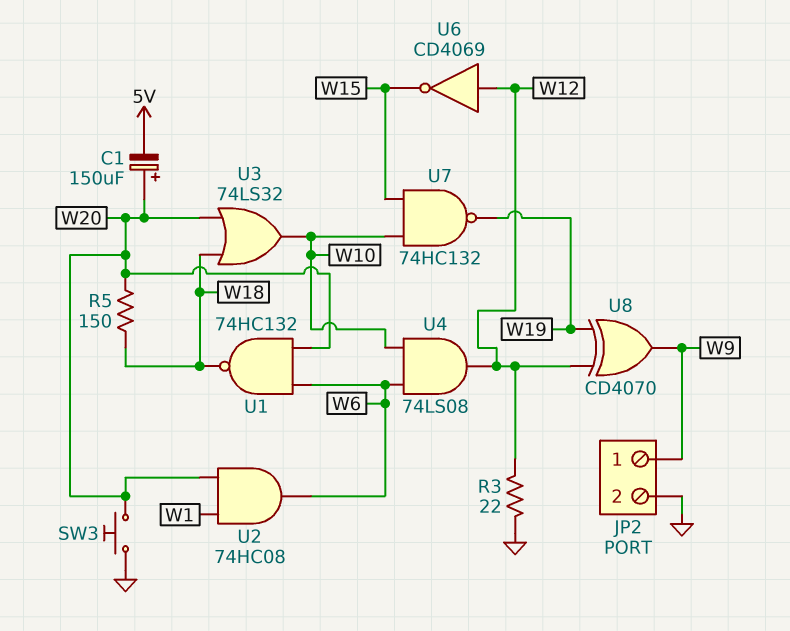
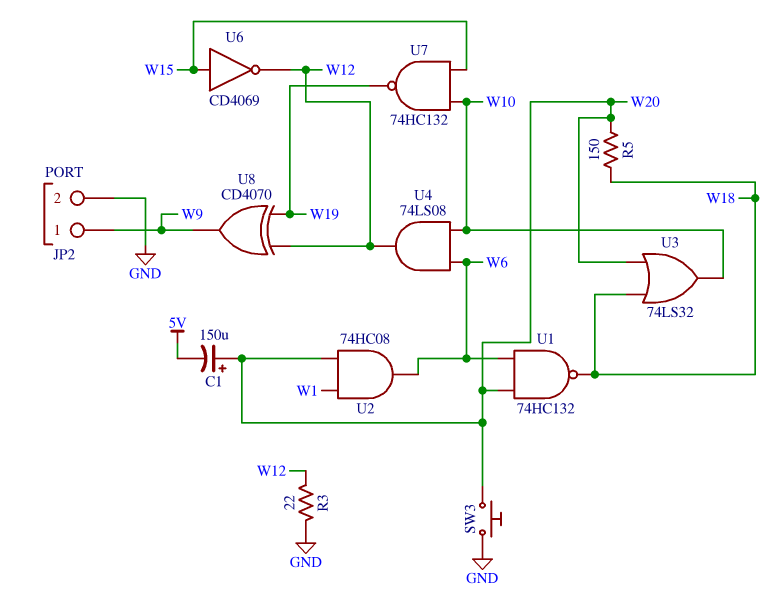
U6: NOT CD4069 (in W12, out W15) -> NOT CD4069 (in W15, out W12)

